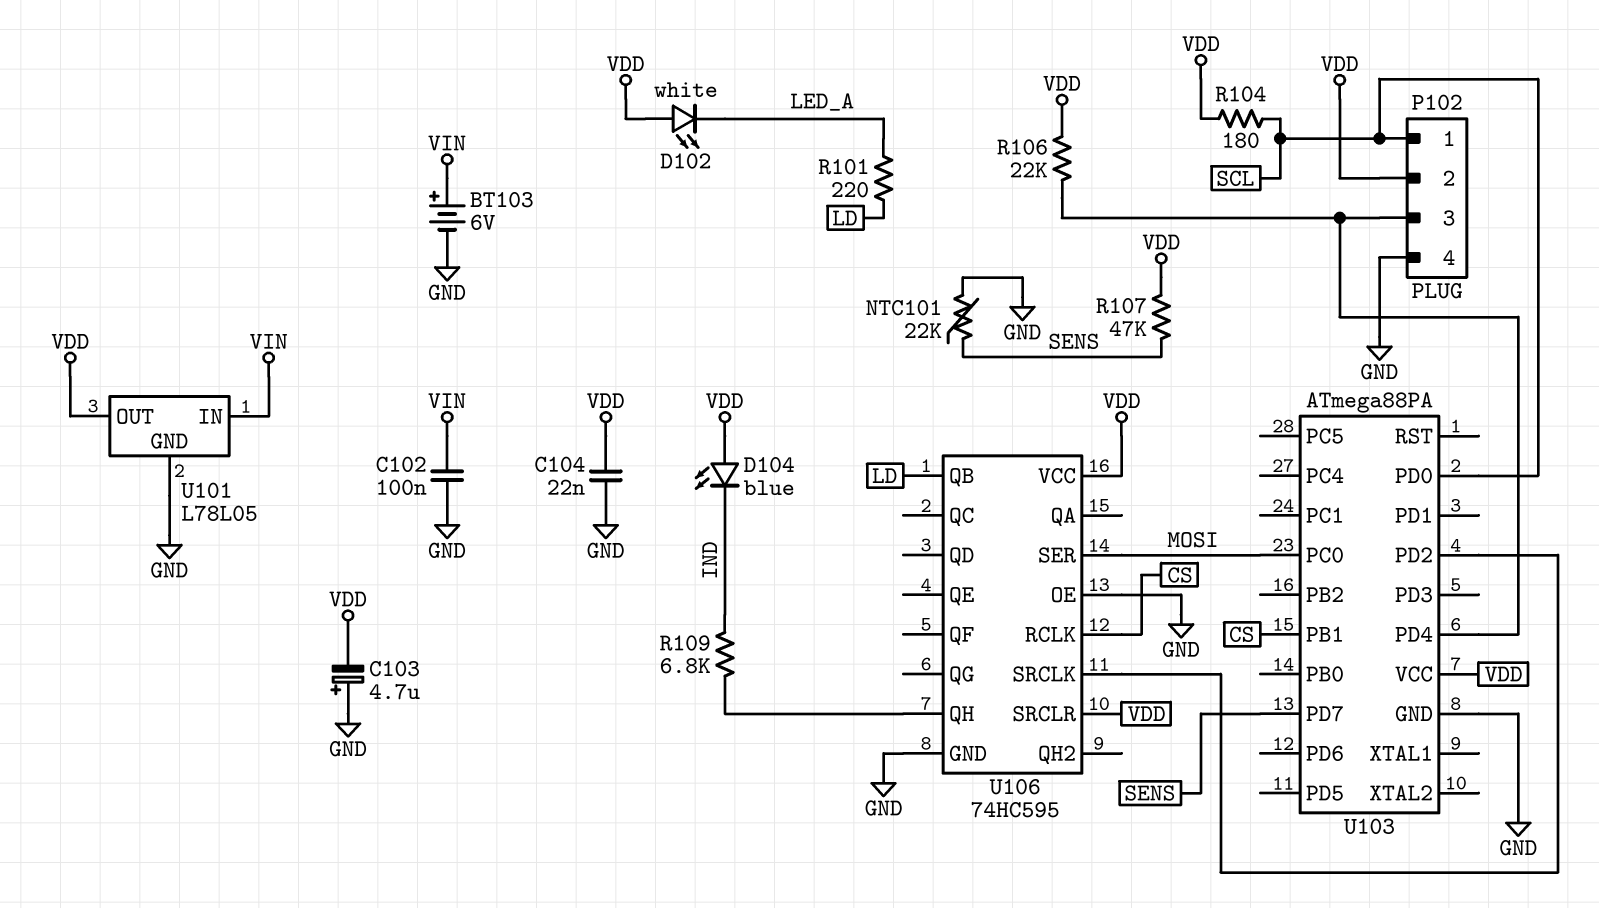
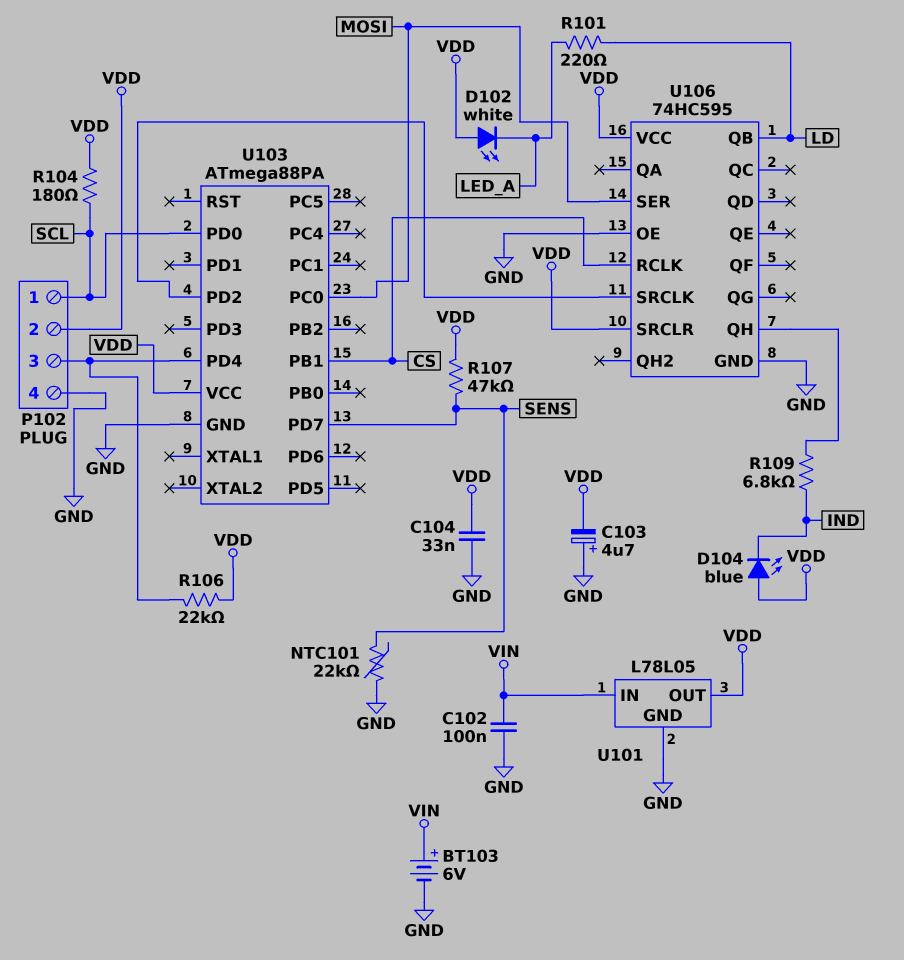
C104: 22nF (GND, VDD) -> 33nF (GND, VDD)

